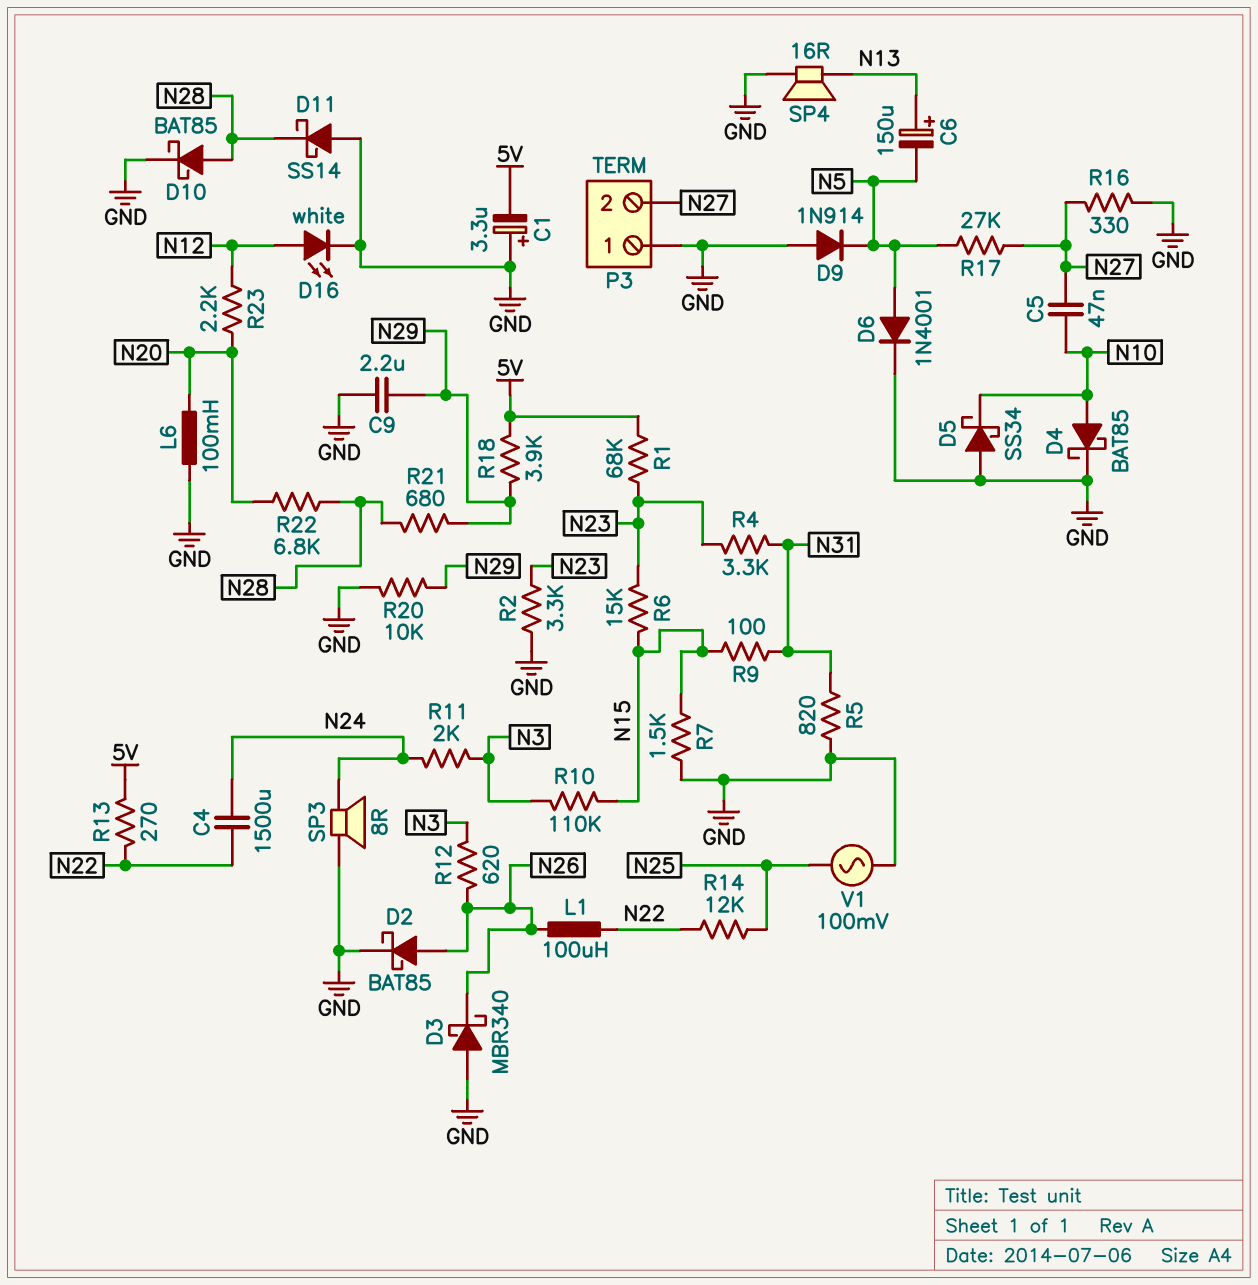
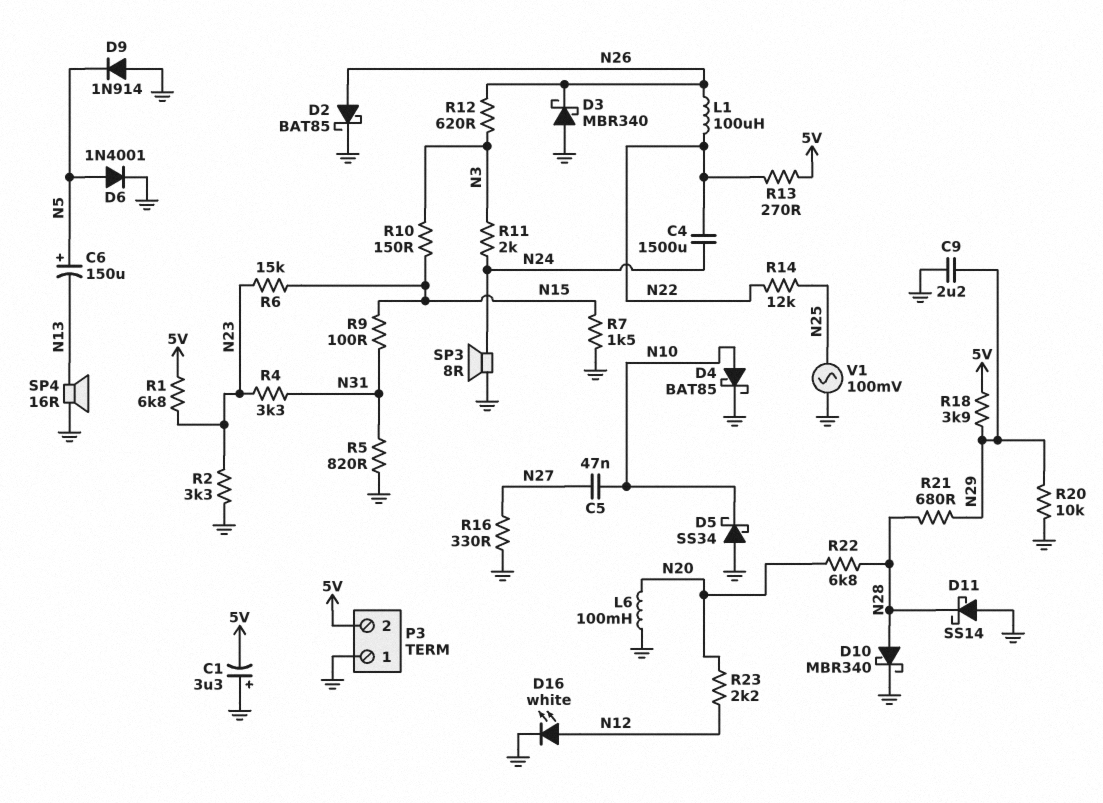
C6: 150uF (plus N13, minus N5) -> 150uF (plus N5, minus N13)
D10: schottky BAT85 (A N28, K GND) -> schottky MBR340 (A N28, K GND)
P3 pin 2: N27 -> 5V
R1: 68k (5V, N23) -> 6.8k (5V, N23)
R10: 110k (N3, N15) -> 150 (N3, N15)
R17: 27k (N5, N27) -> none

